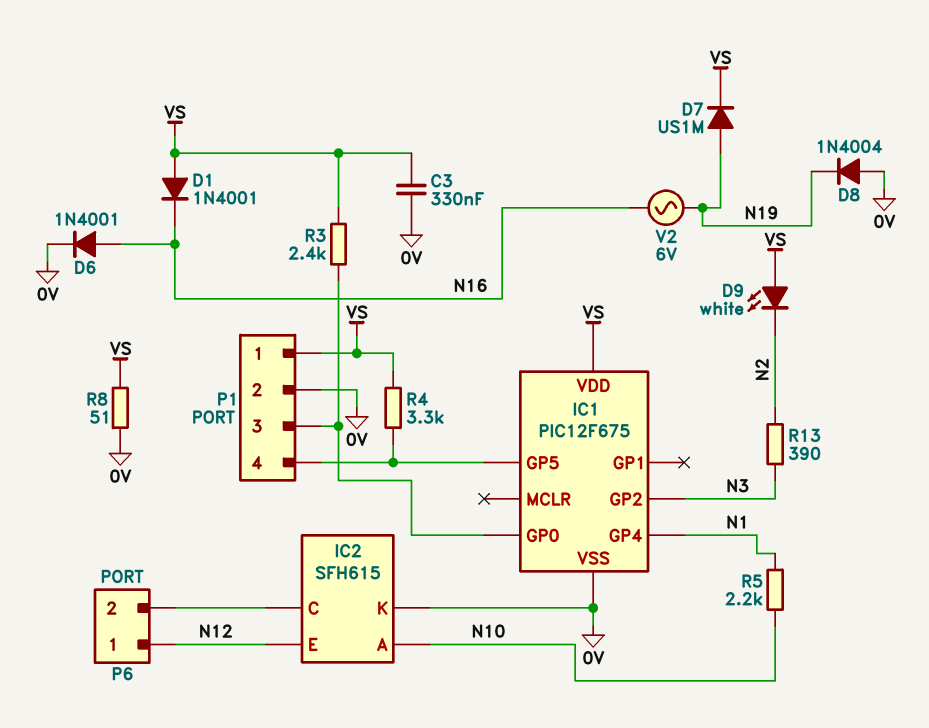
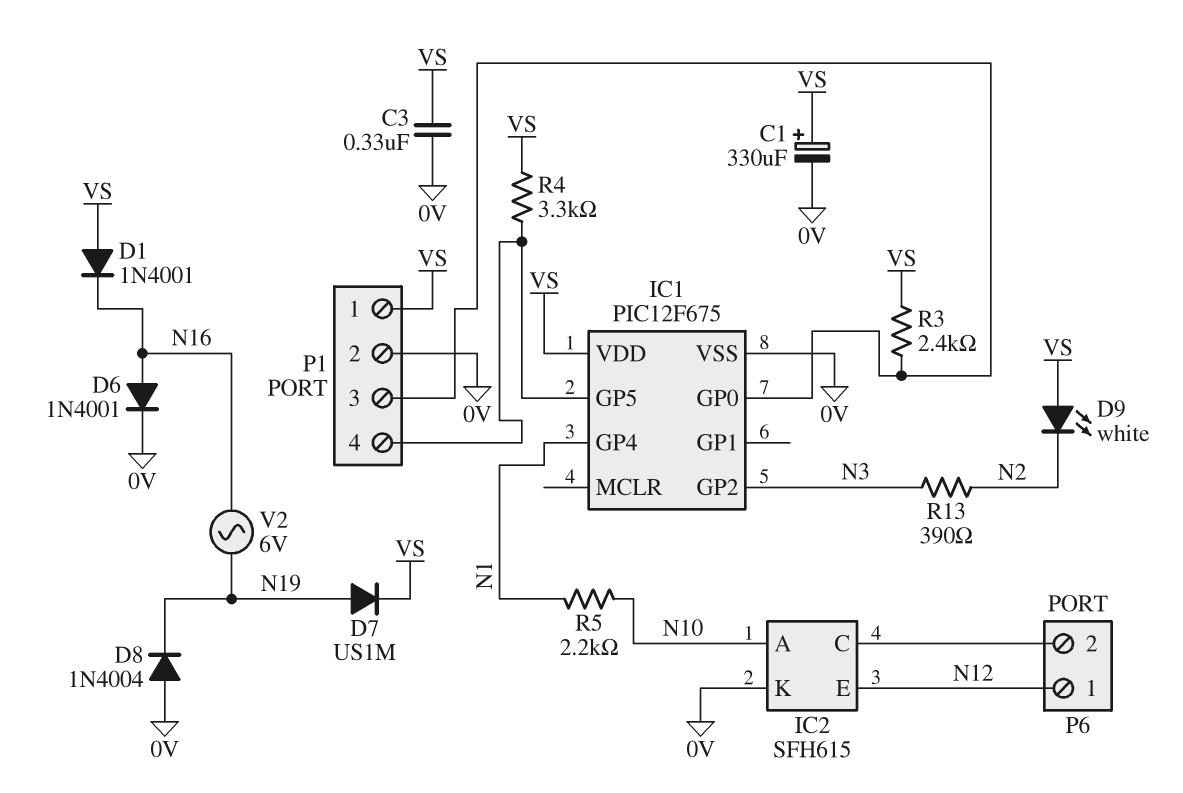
C1: none -> 330uF (plus VS, minus 0V)
R8: 51 (0V, VS) -> none

